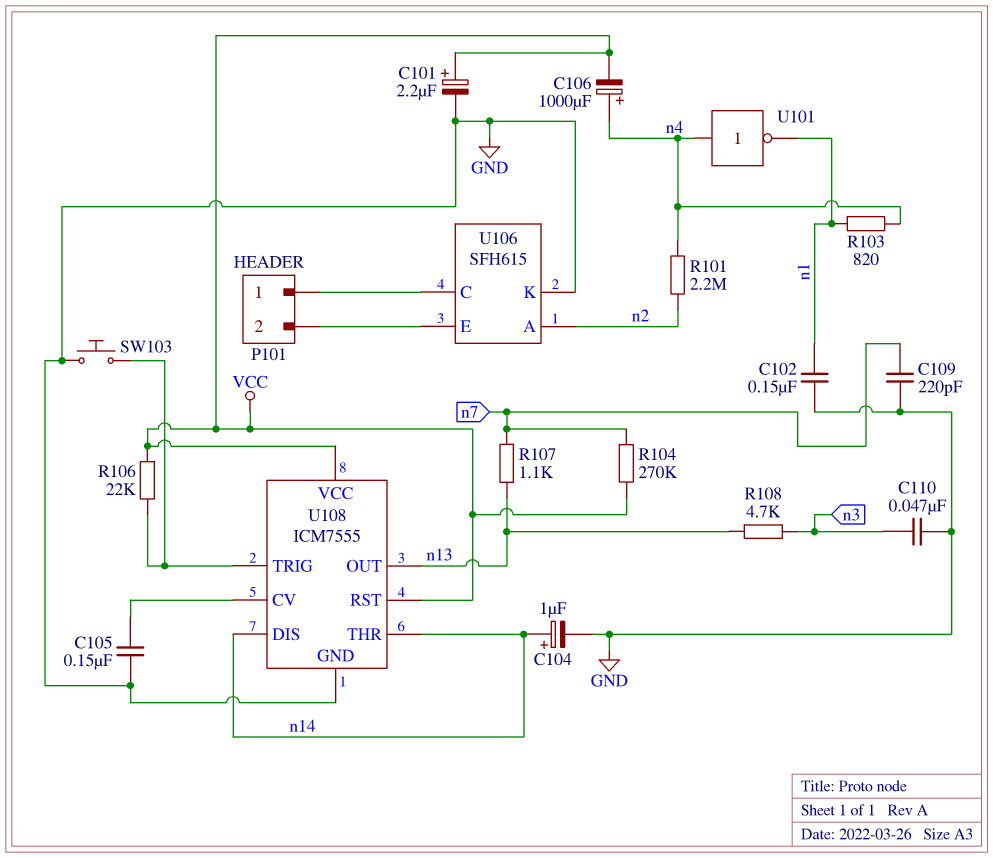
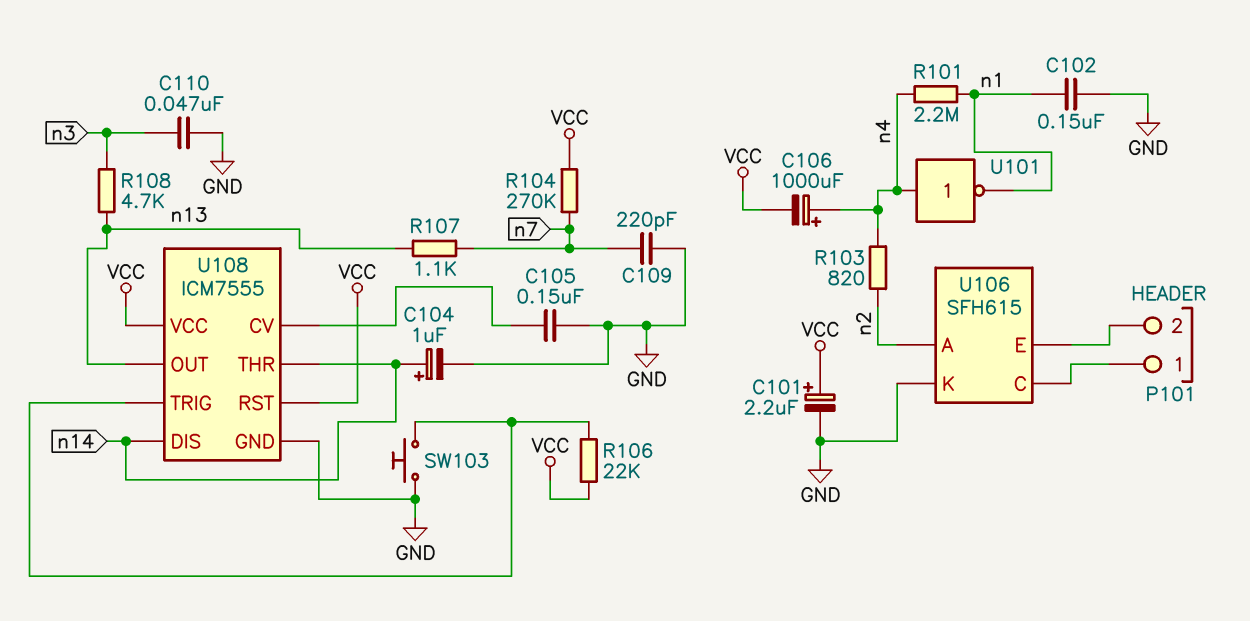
R101: 2.2M (n2, n4) -> 2.2M (n1, n4)
R103: 820 (n1, n4) -> 820 (n2, n4)

